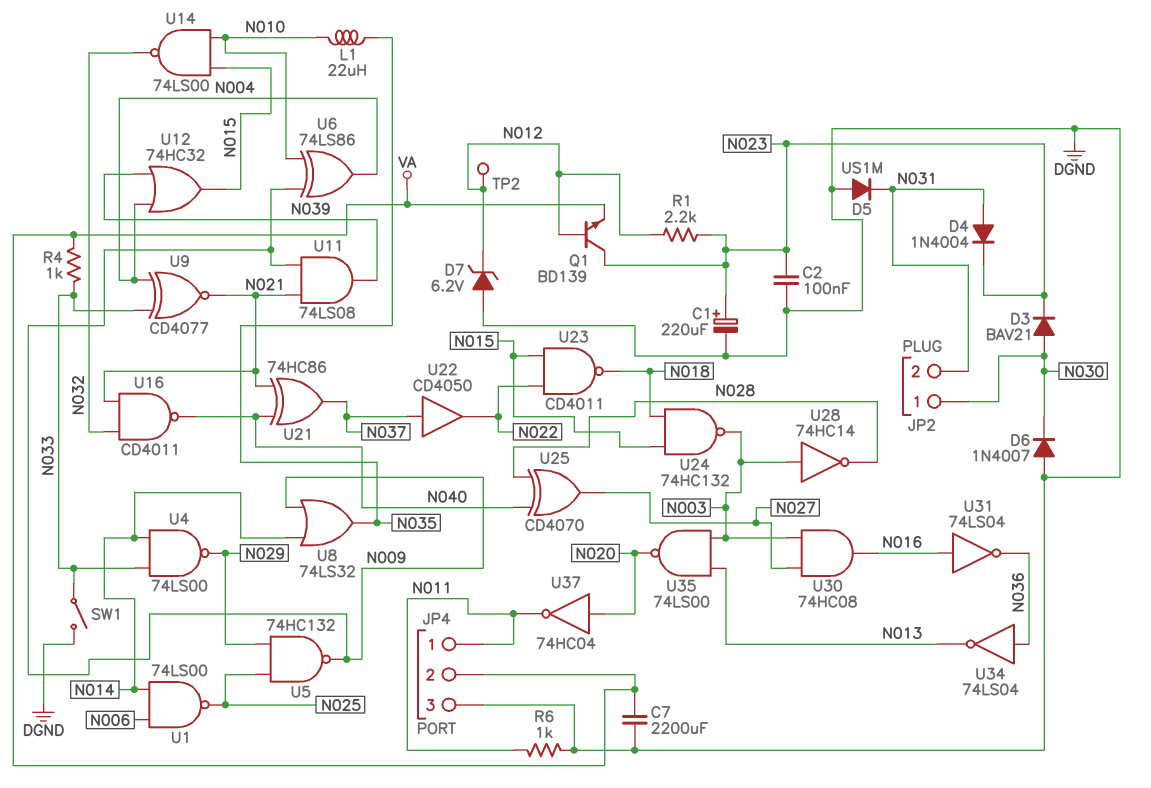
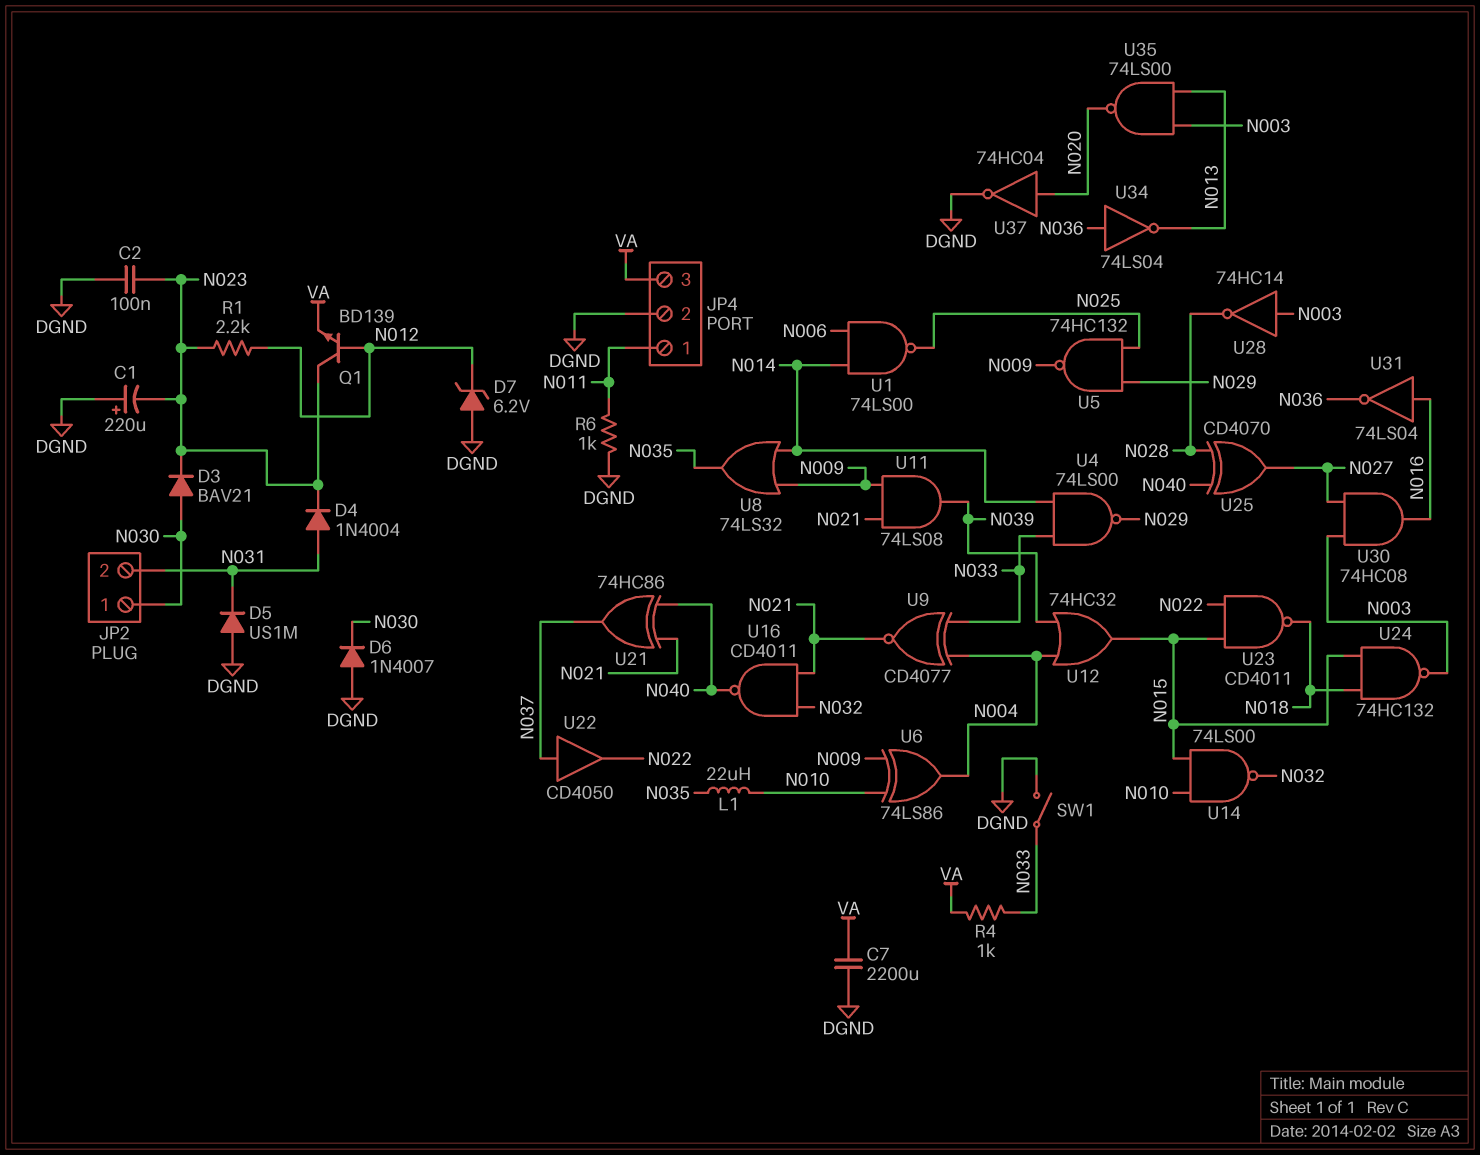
C1: 220uF (plus N023, minus DGND) -> 220uF (plus DGND, minus N023)
JP4 pin 2: VA -> DGND
JP4 pin 3: DGND -> VA
TP2: test point (N012) -> none
U37: NOT 74HC04 (in N020, out N011) -> NOT 74HC04 (in N020, out DGND)

